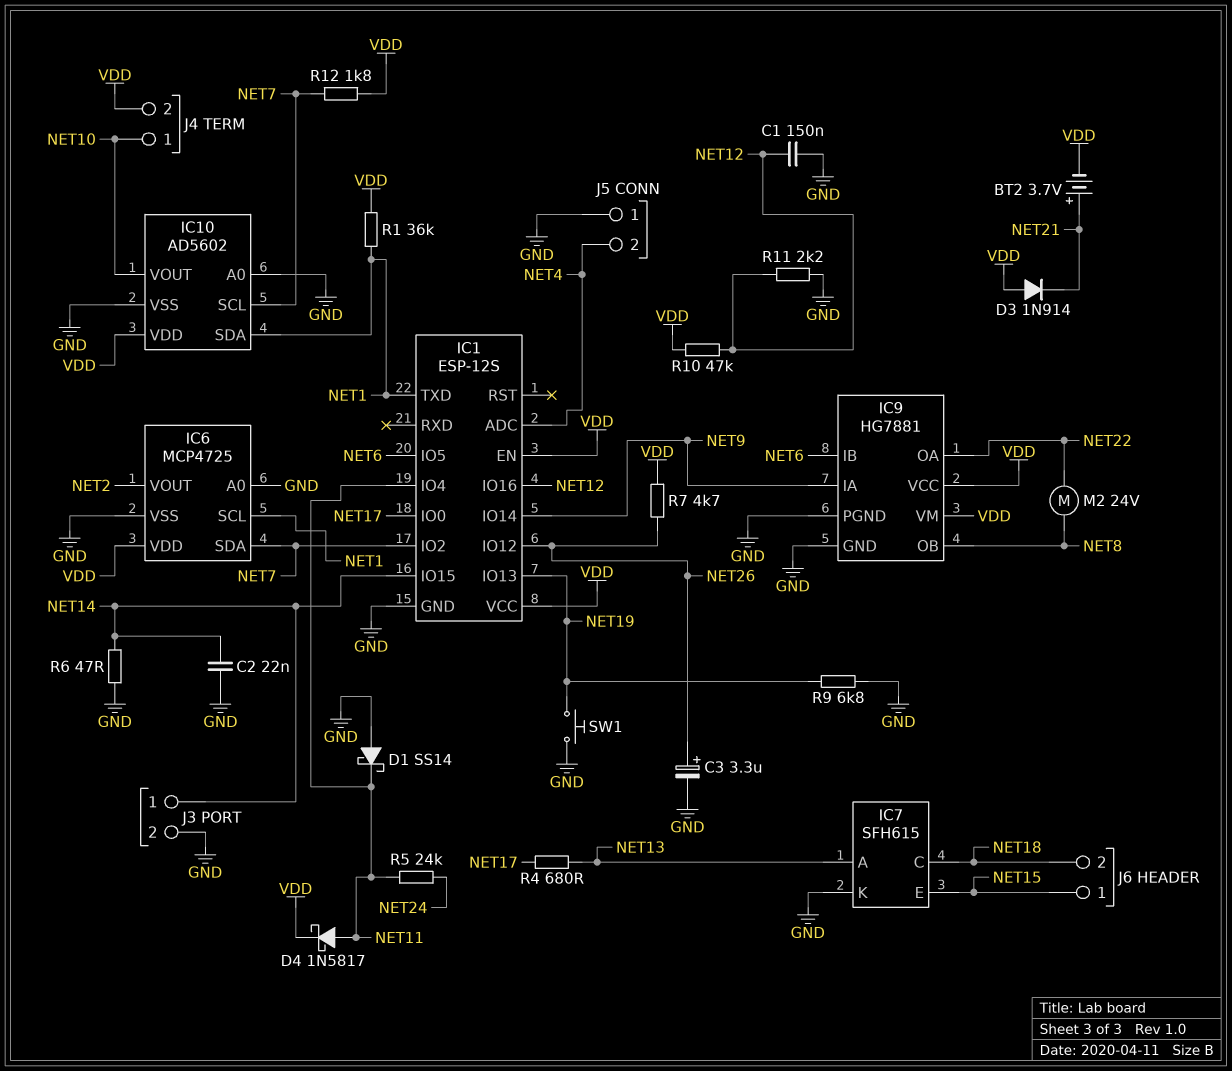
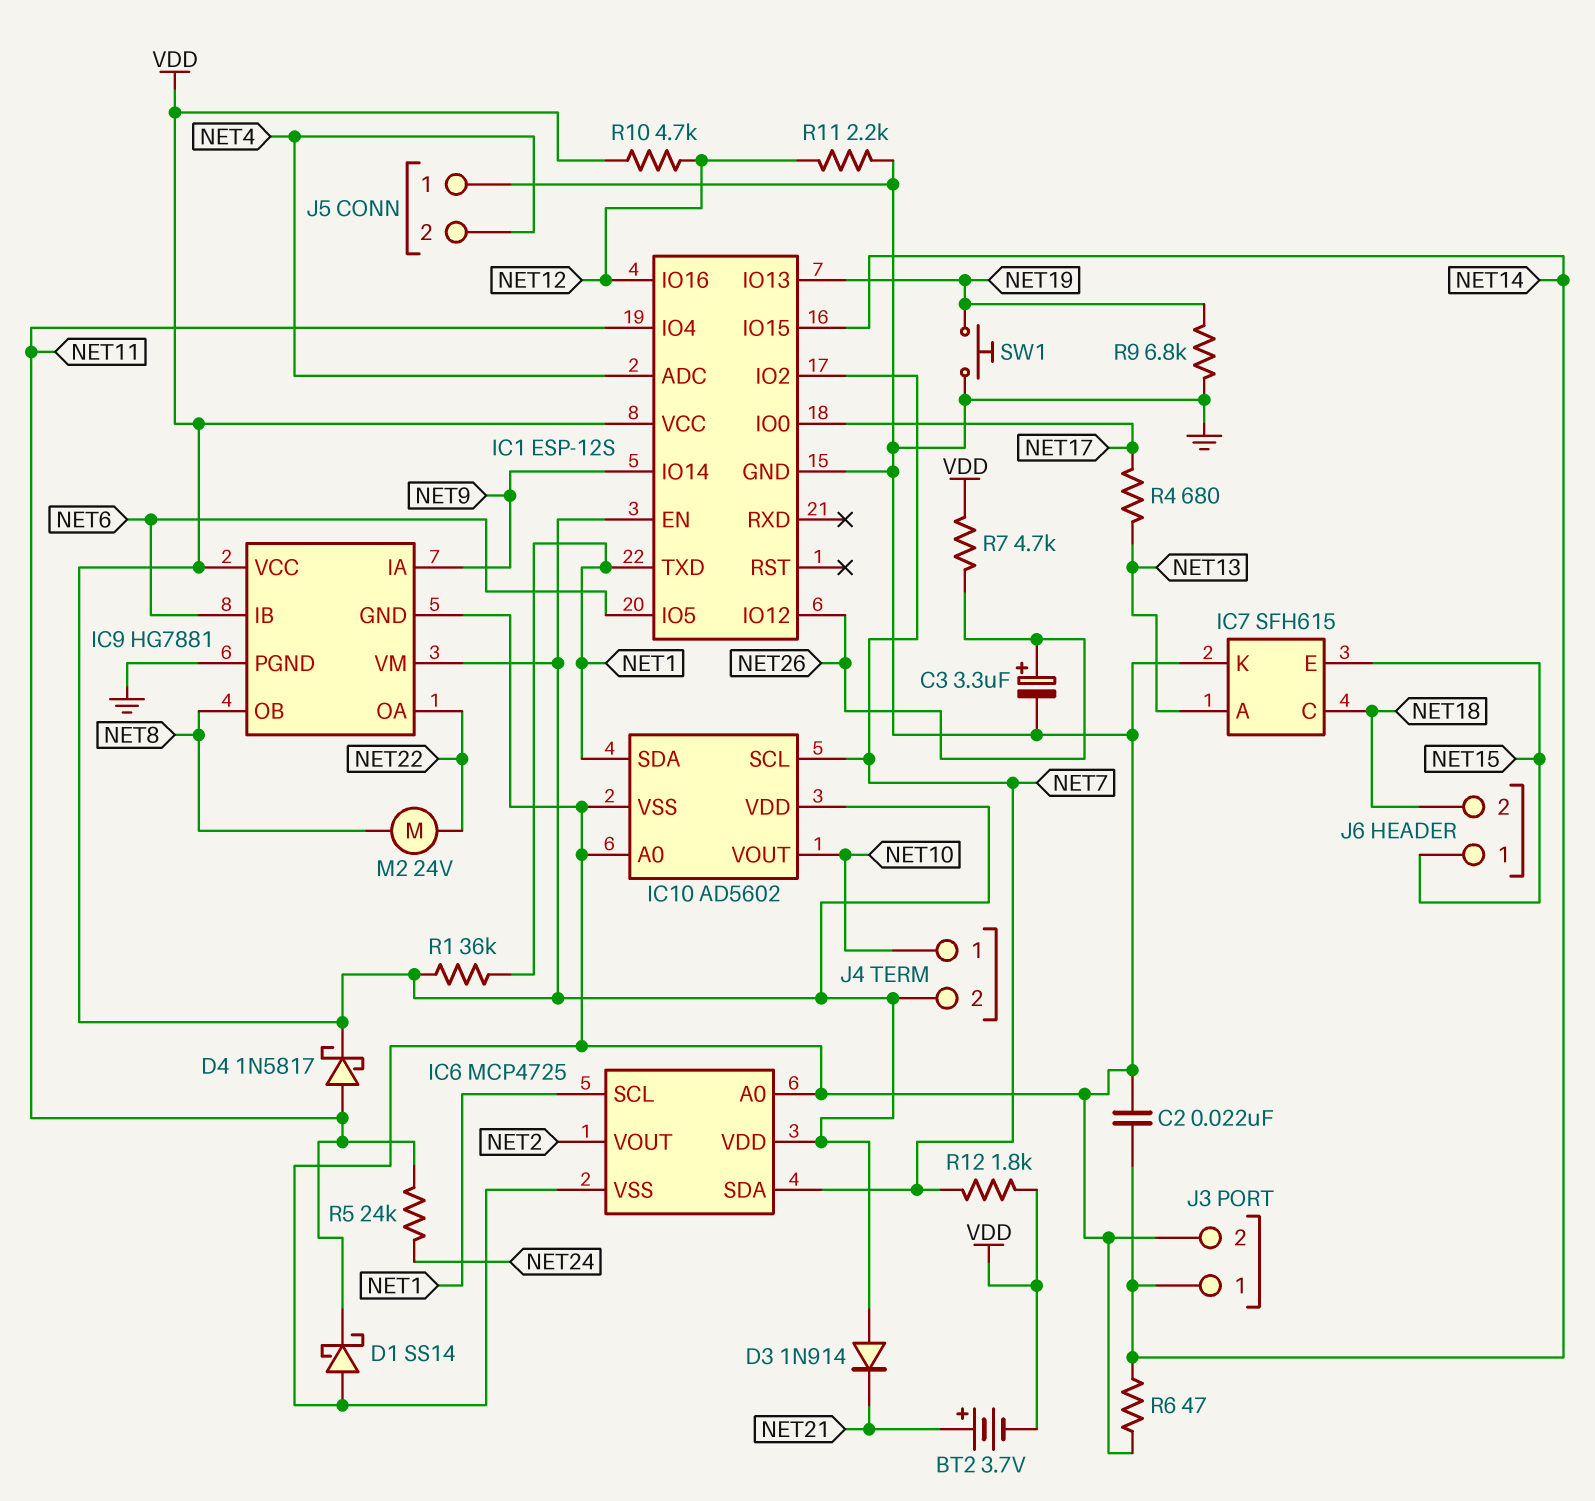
C1: 150nF (GND, NET12) -> none
R10: 47k (NET12, VDD) -> 4.7k (NET12, VDD)

